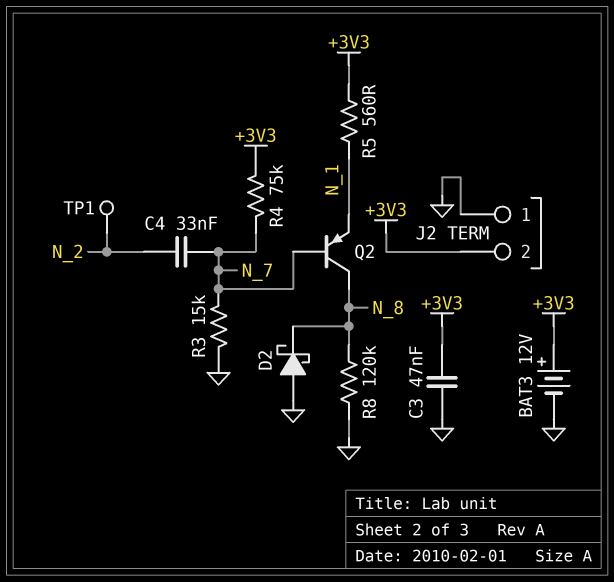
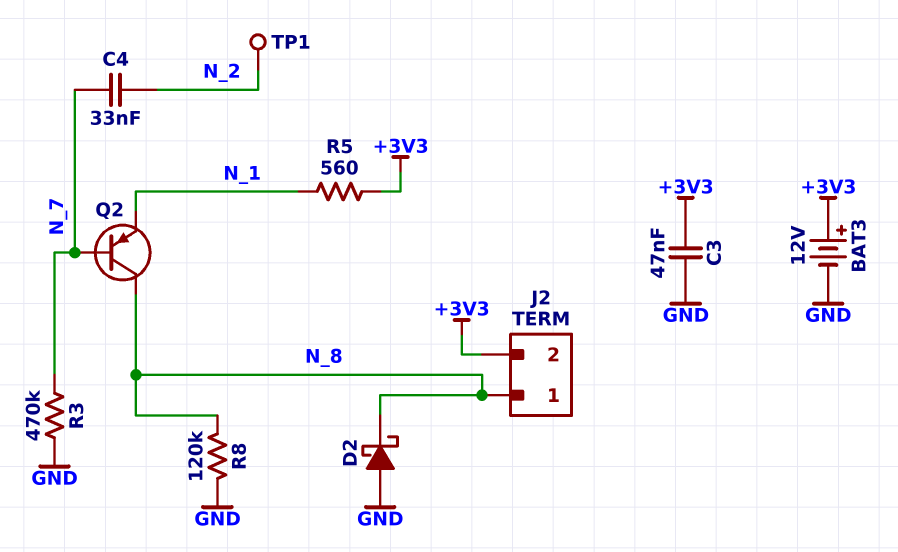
J2 pin 1: GND -> N_8
R3: 15k (GND, N_7) -> 470k (GND, N_7)
R4: 75k (+3V3, N_7) -> none

